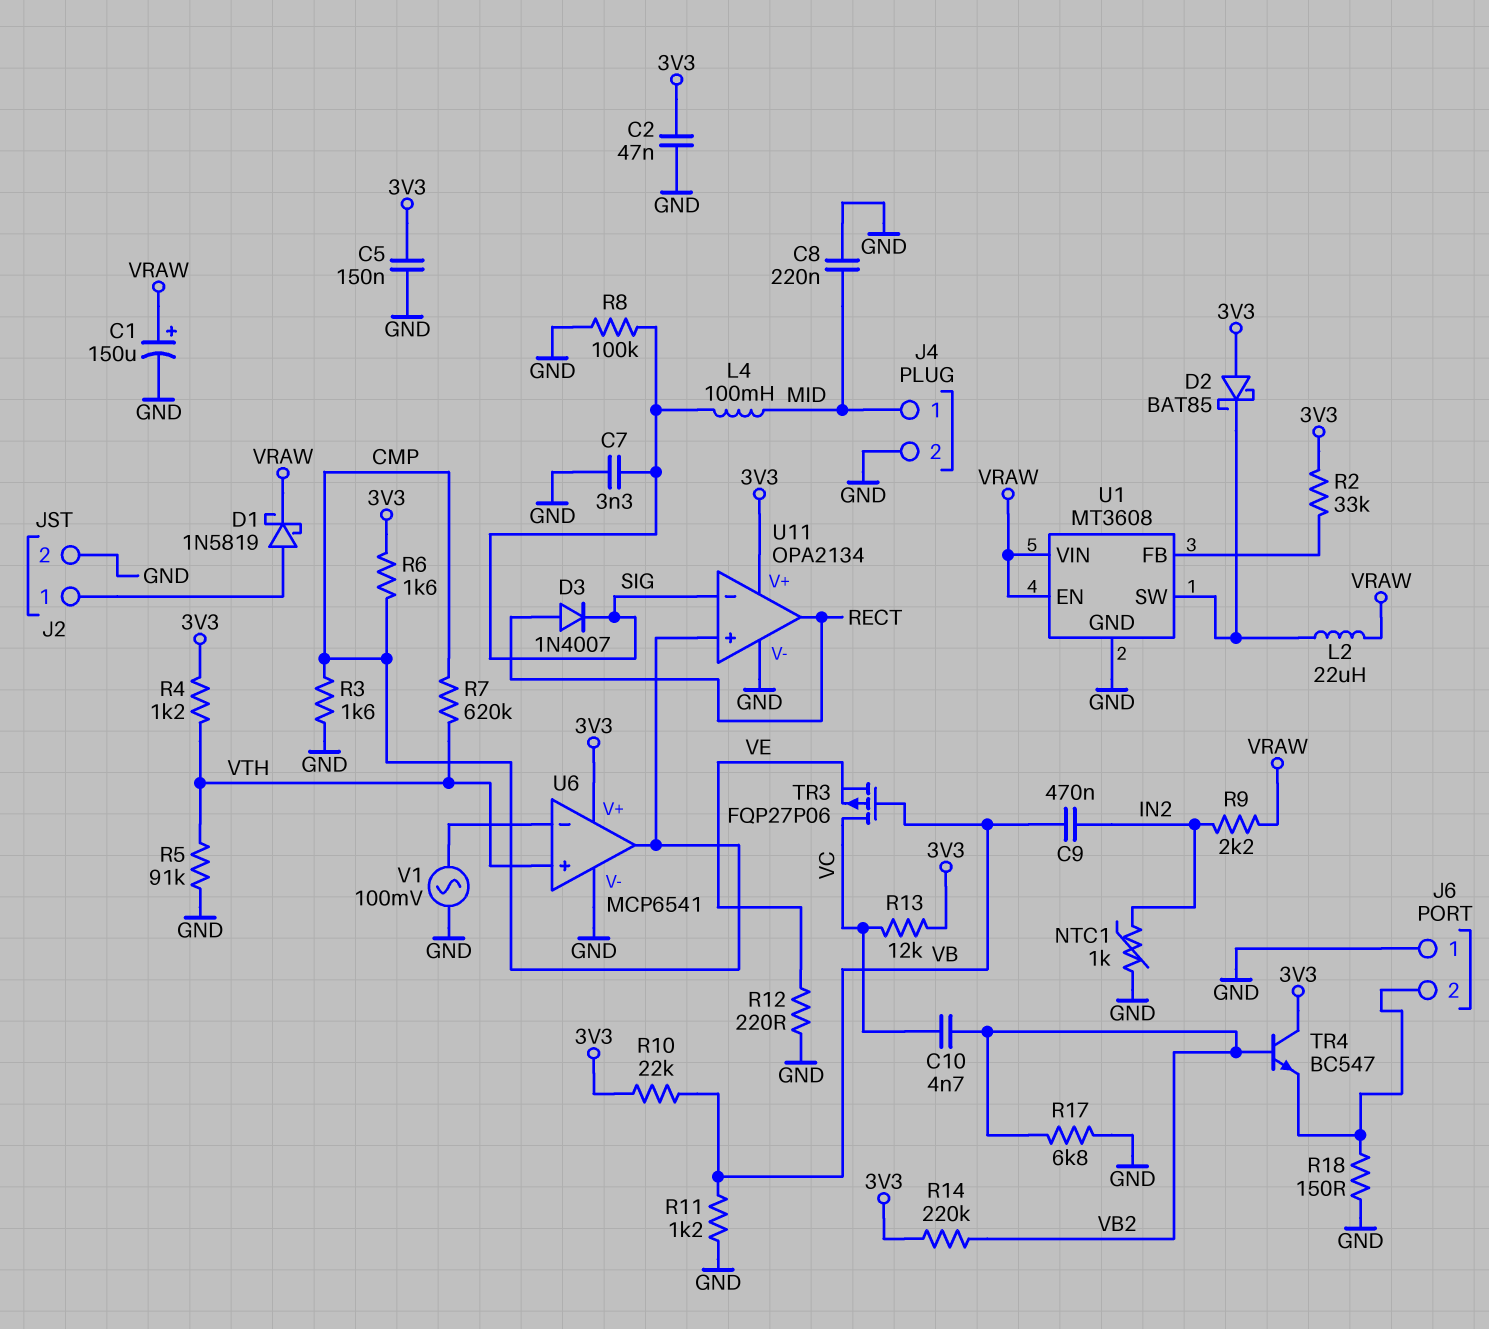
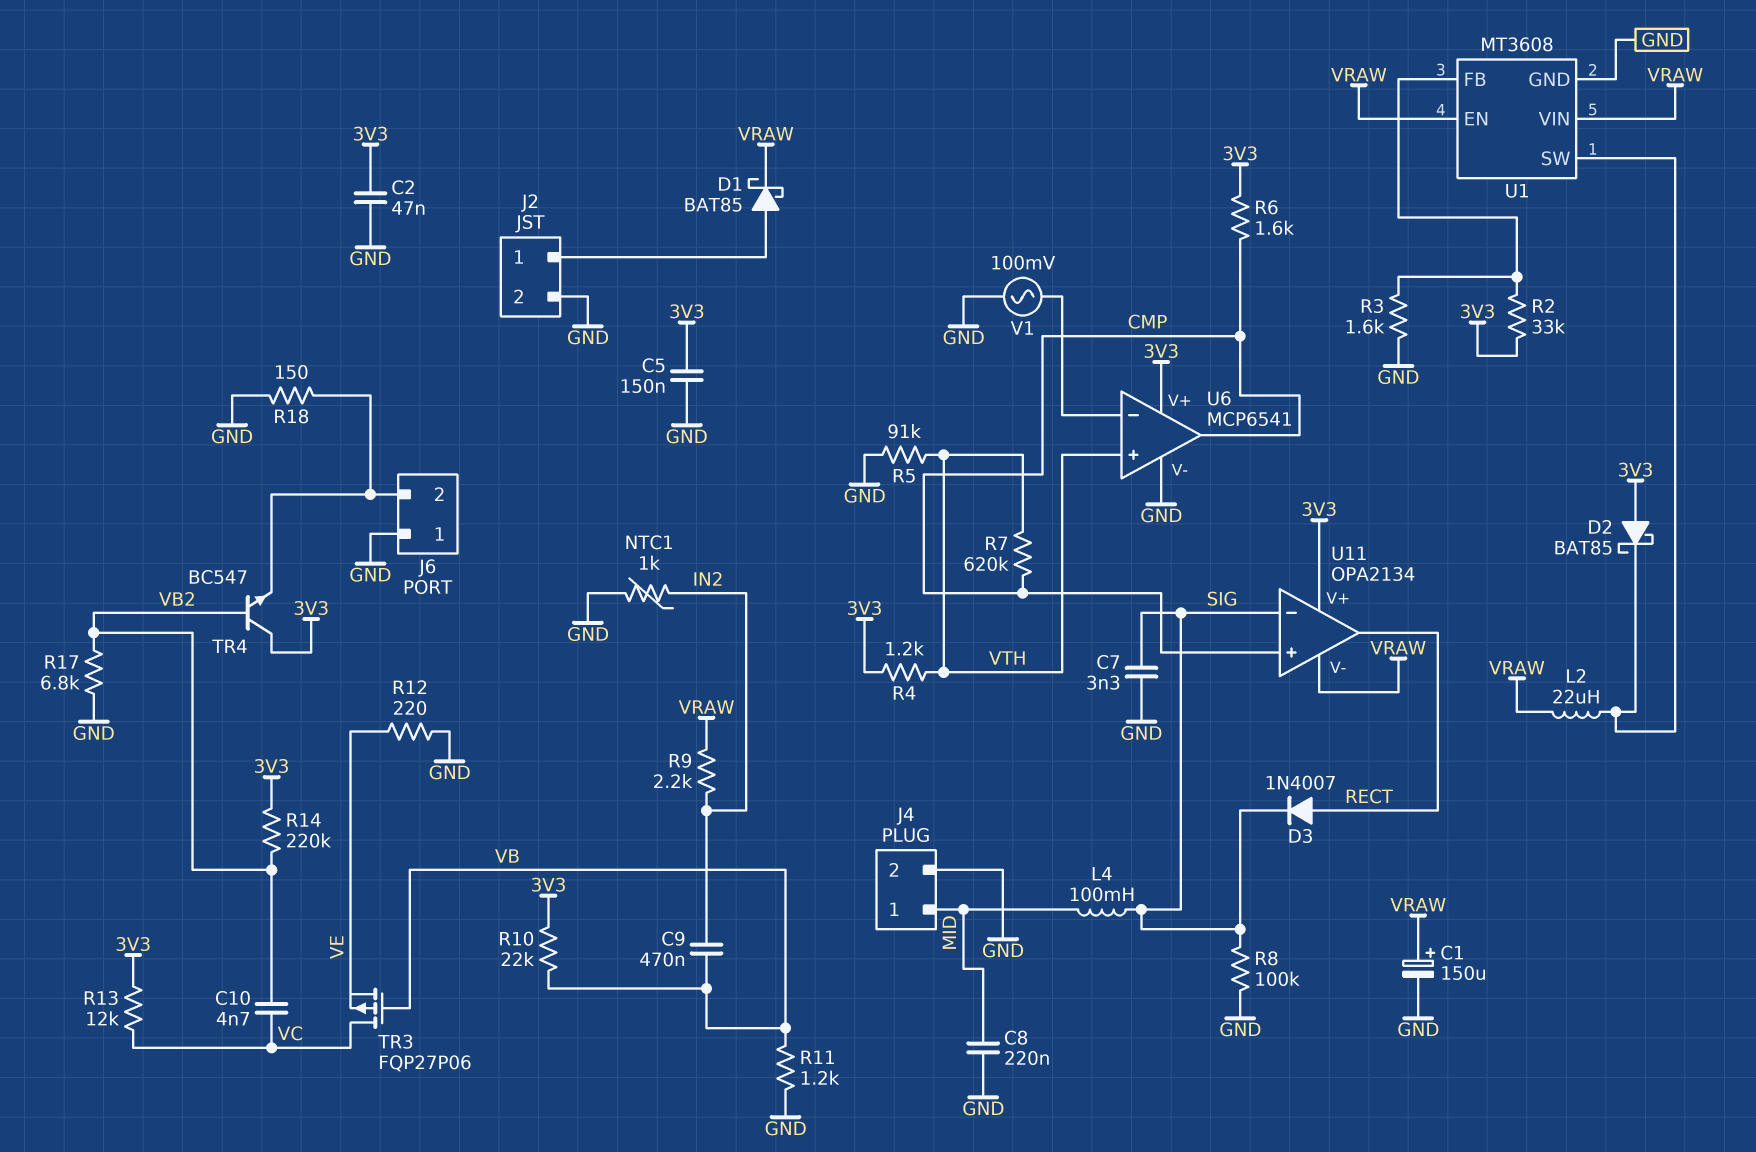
D1: schottky 1N5819 (A J2/1, K VRAW) -> schottky BAT85 (A J2/1, K VRAW)
R3: 1.6k (CMP, GND) -> 1.6k (GND, U1/FB)
U11 pin V-: GND -> VRAW

